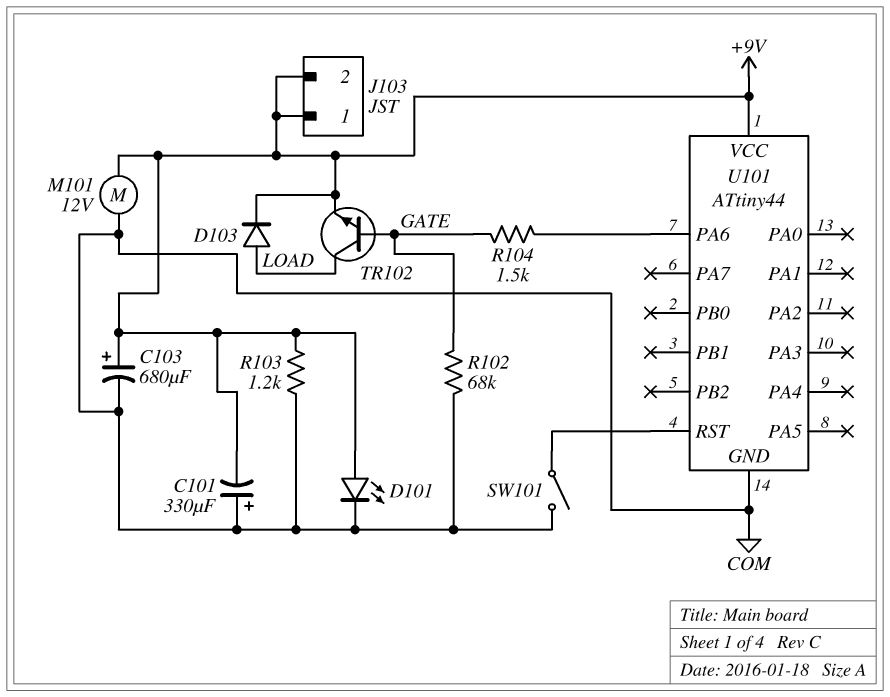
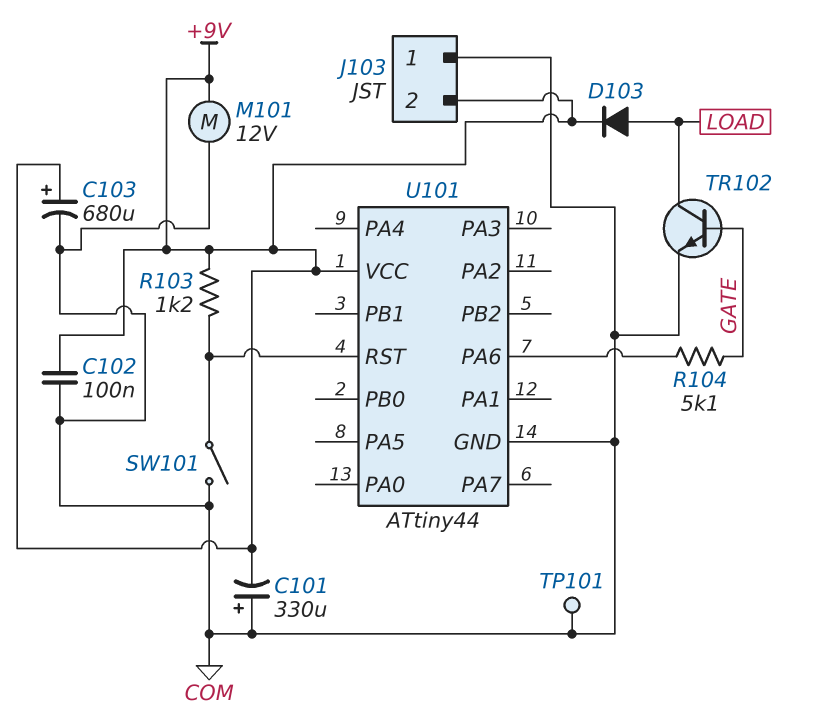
C102: none -> 100nF (+9V, COM)
D101: LED (A +9V, K COM) -> none
J103 pin 1: +9V -> COM
R102: 68k (COM, GATE) -> none
R103: 1.2k (+9V, COM) -> 1.2k (+9V, U101/RST)
R104: 1.5k (GATE, U101/PA6) -> 5.1k (GATE, U101/PA6)
TP101: none -> test point (COM)
TR102: NPN (B GATE, C LOAD, E +9V) -> NPN (B GATE, C LOAD, E COM)

